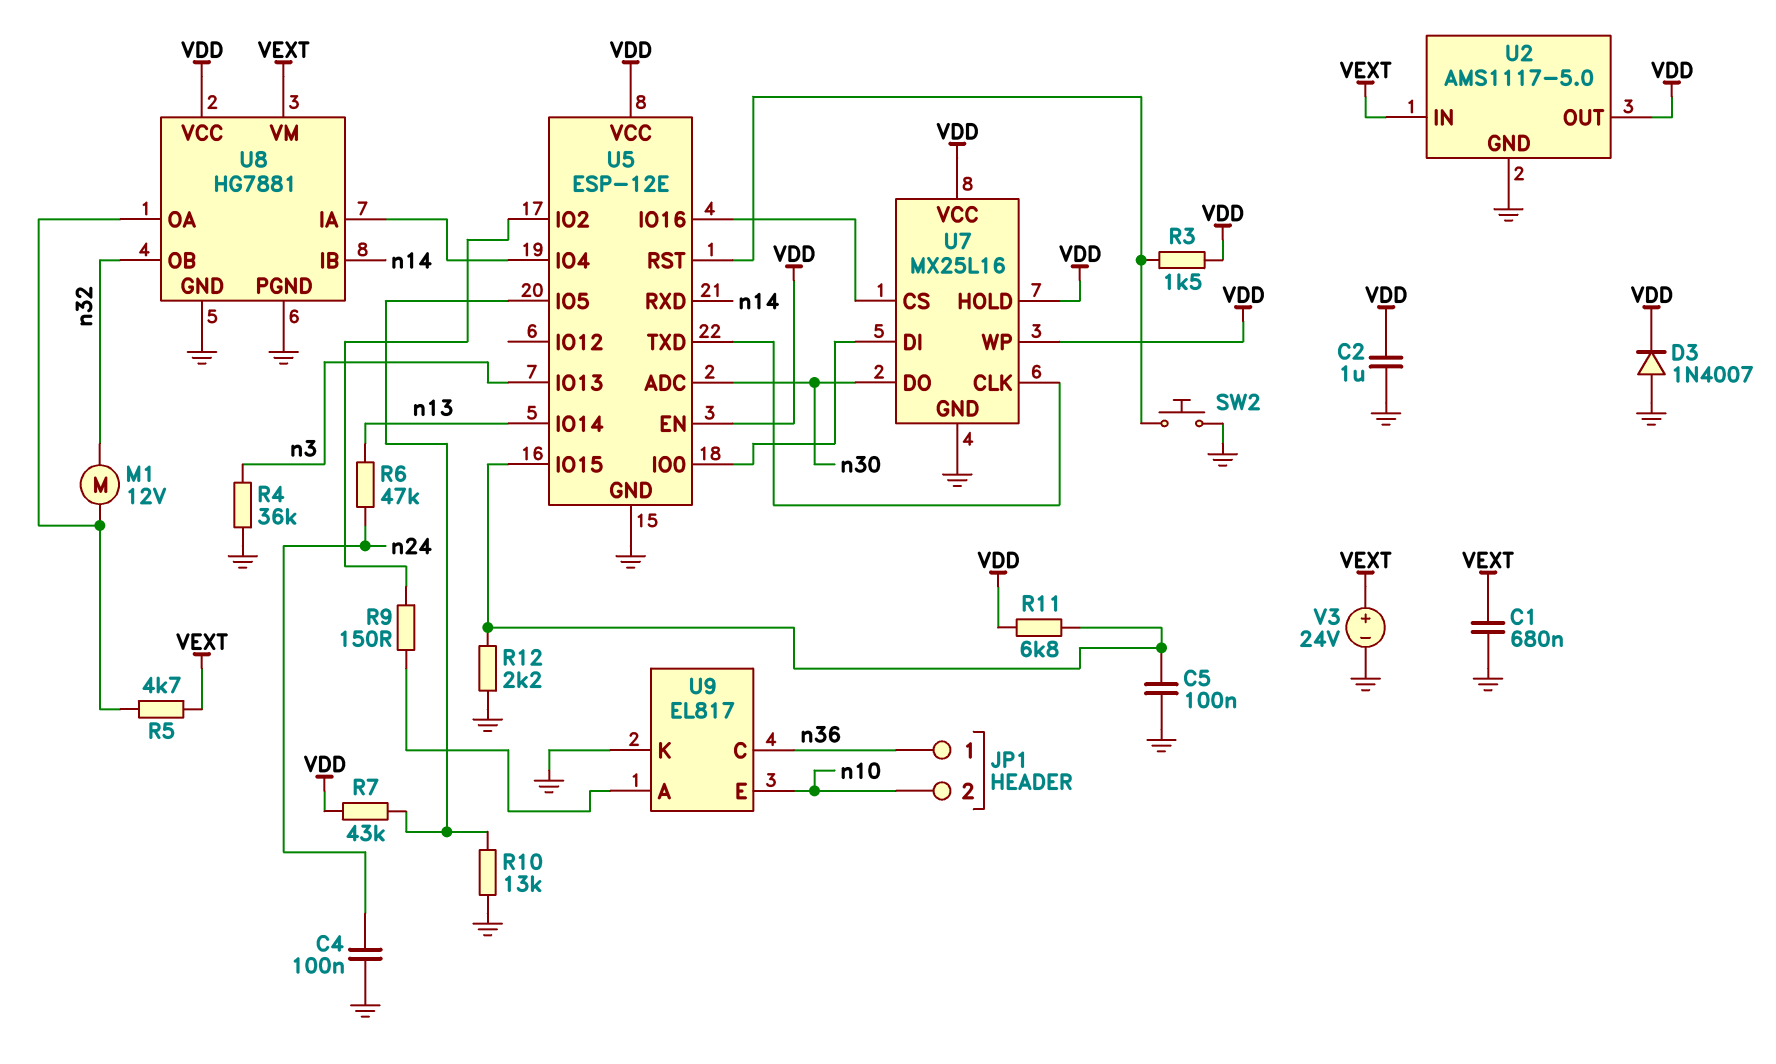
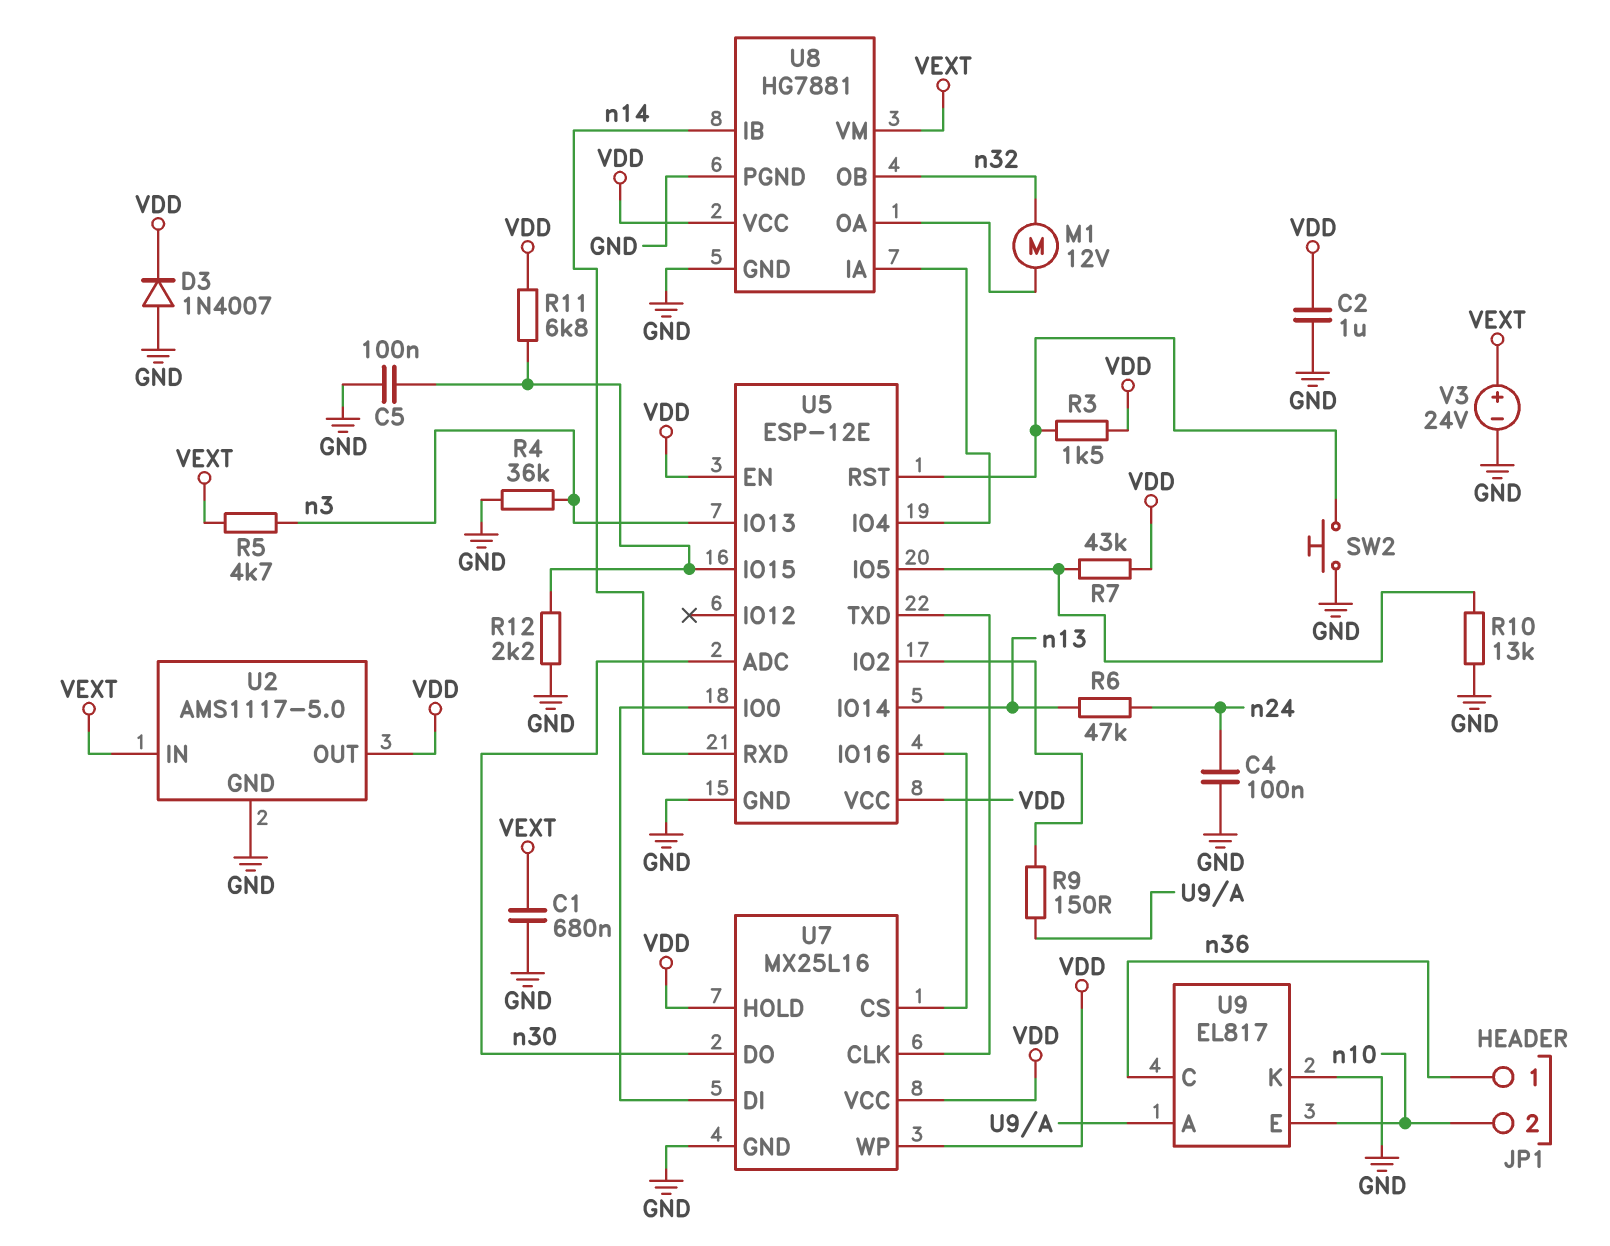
R5: 4.7k (U8/OA, VEXT) -> 4.7k (VEXT, n3)

